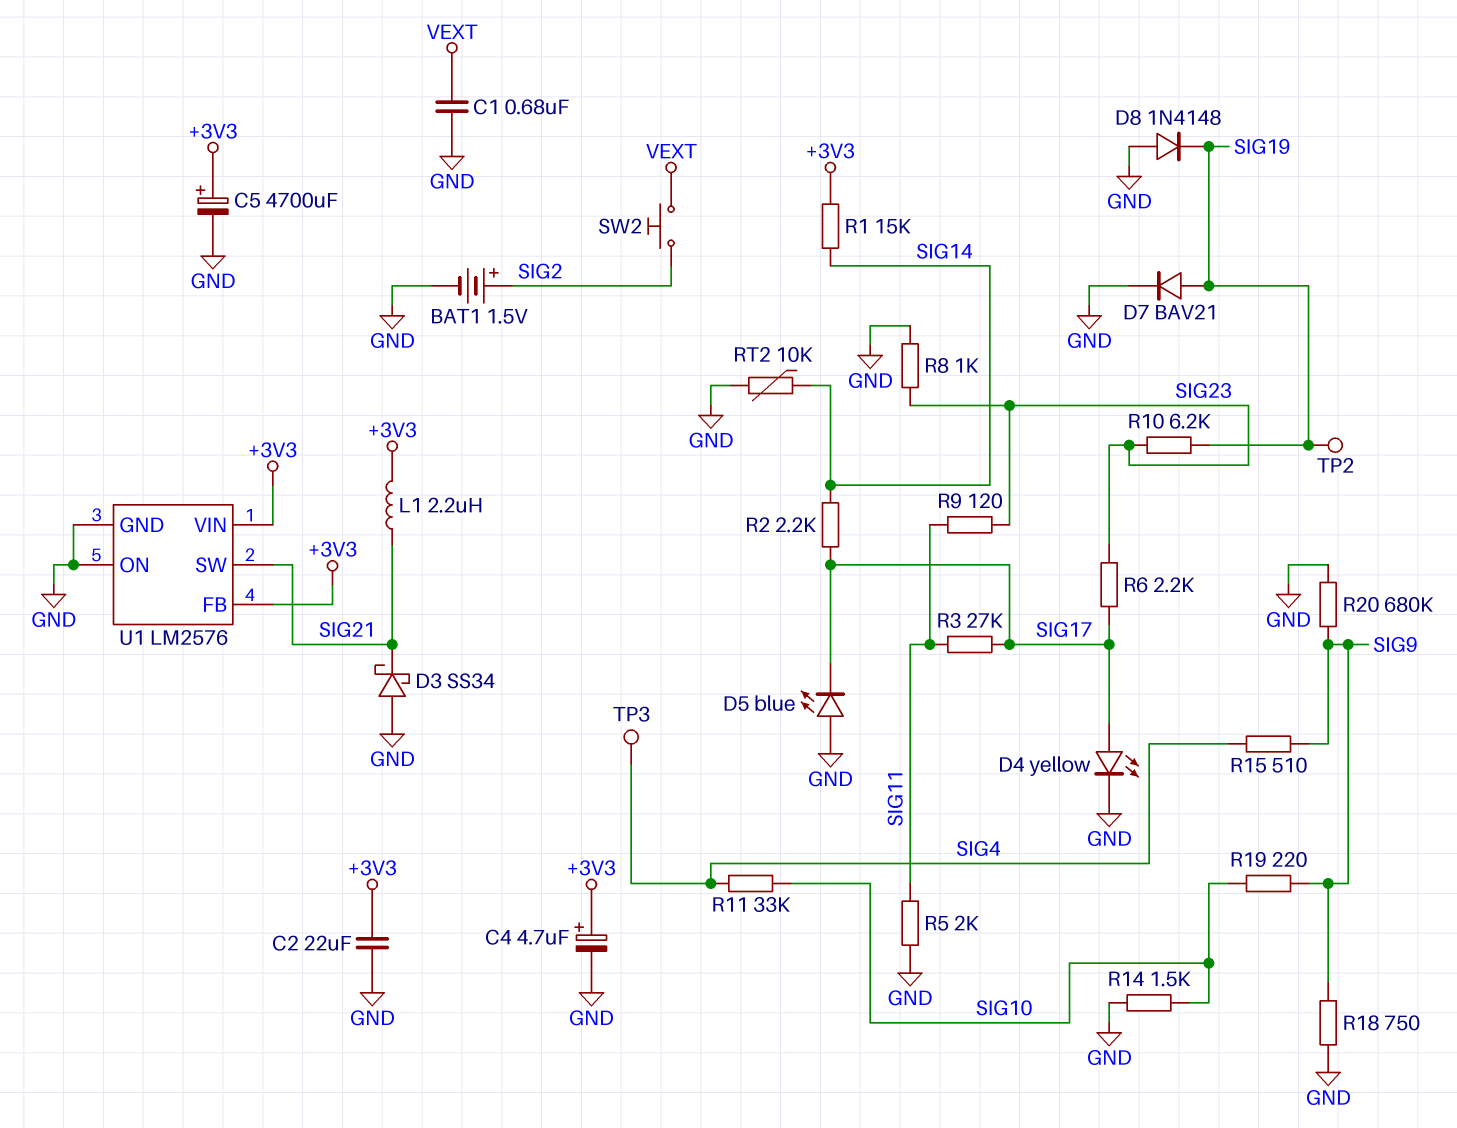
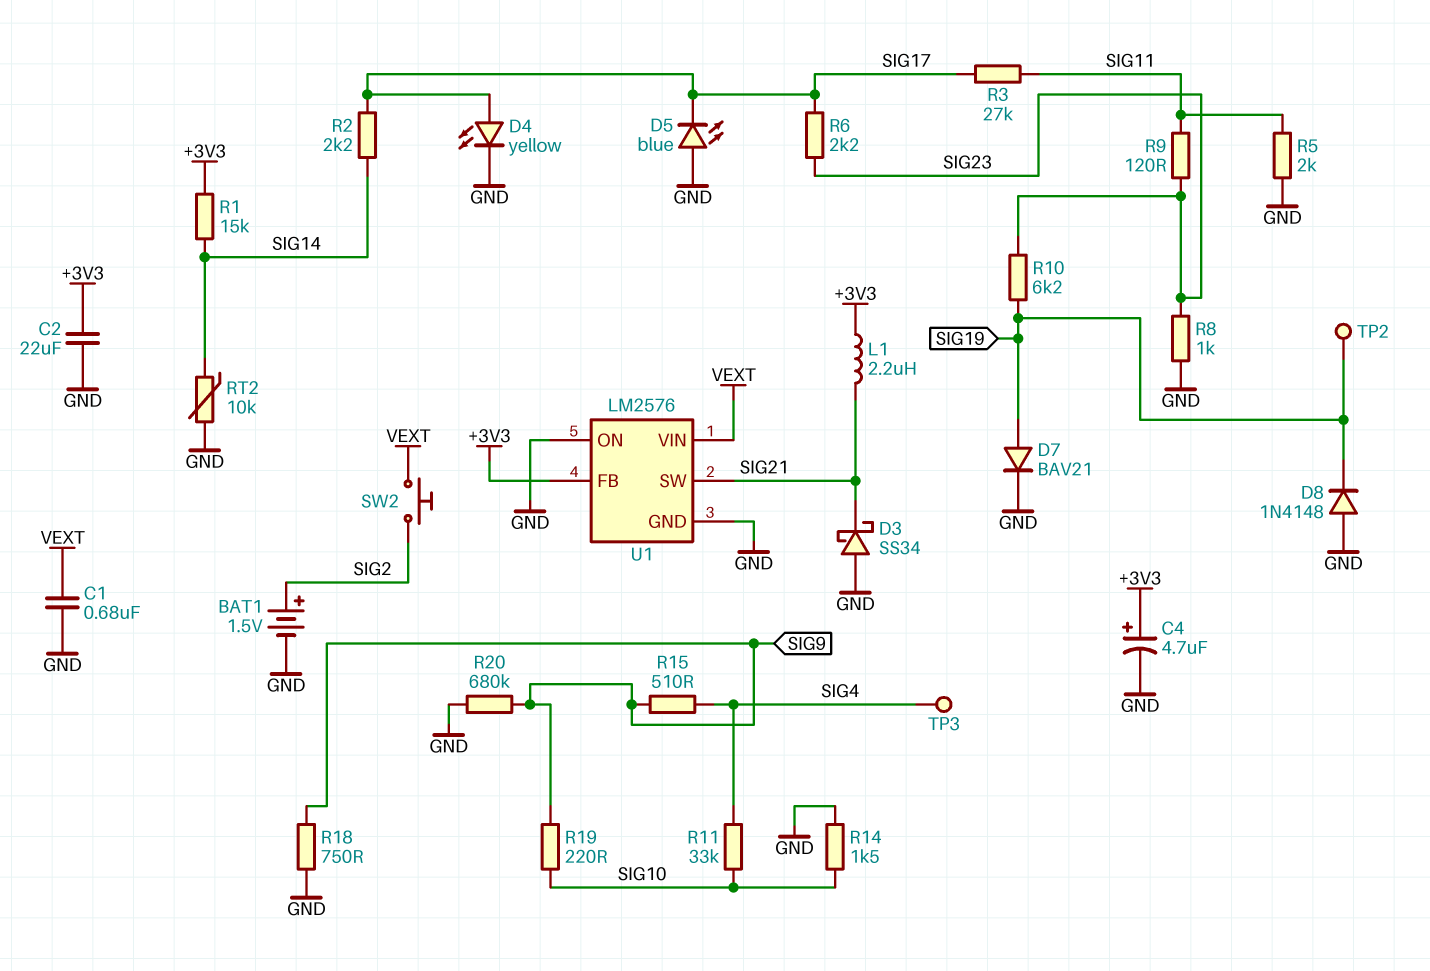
C5: 4700uF (plus +3V3, minus GND) -> none
U1 pin VIN: +3V3 -> VEXT

